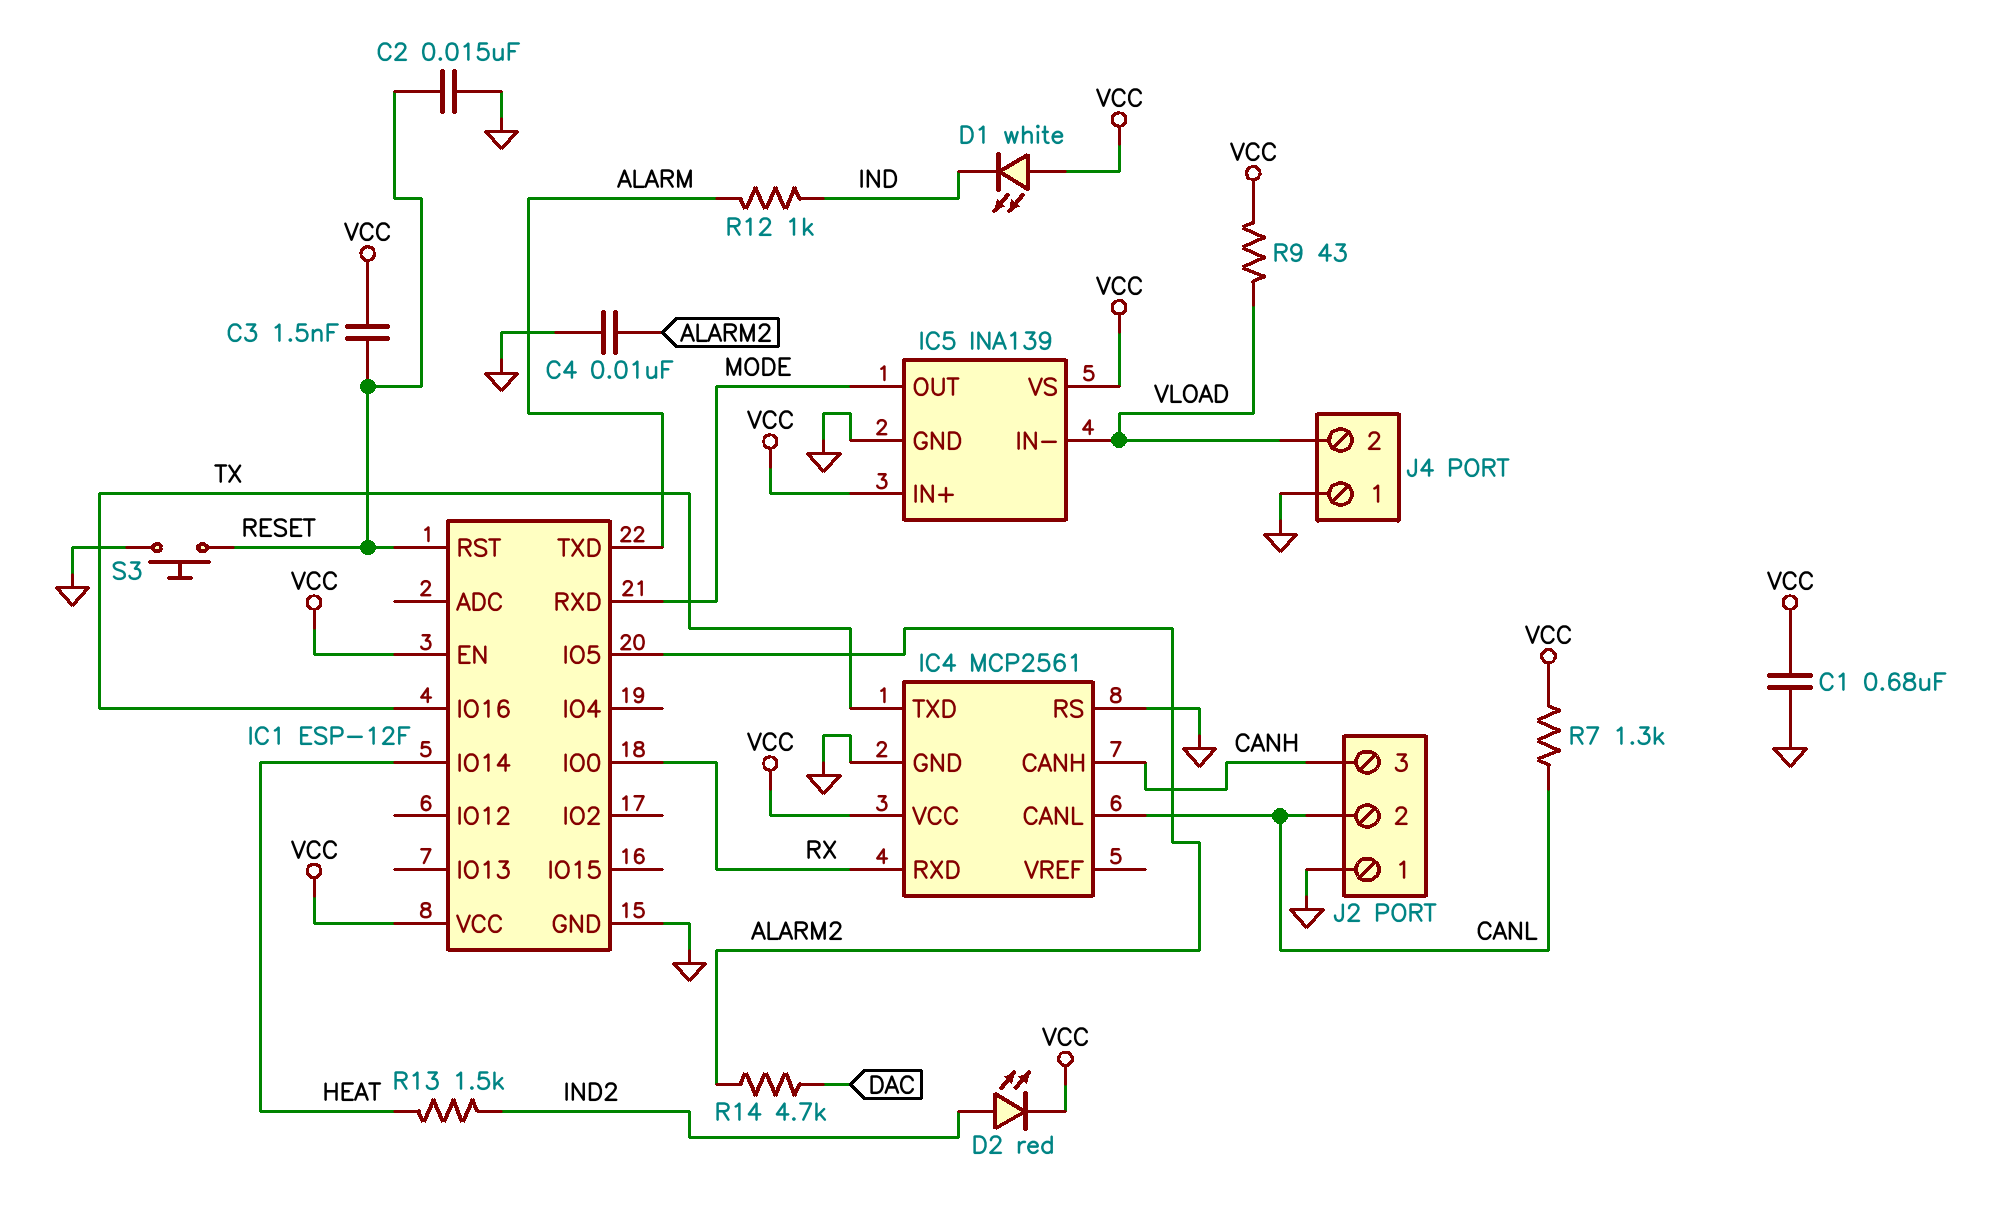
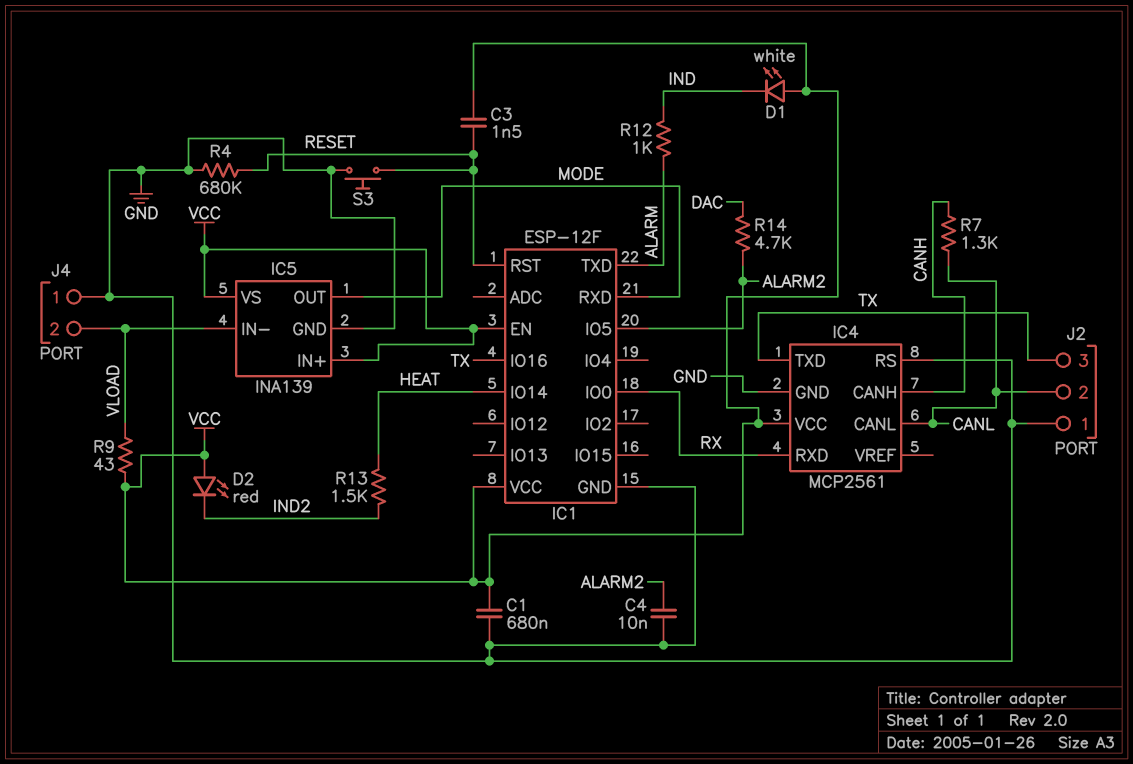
C2: 15nF (GND, RESET) -> none
D2: LED red (A IND2, K VCC) -> LED red (A VCC, K IND2)
J2 pin 3: CANH -> TX
R4: none -> 680k (GND, RESET)
R7: 1.3k (CANL, VCC) -> 1.3k (CANH, CANL)

